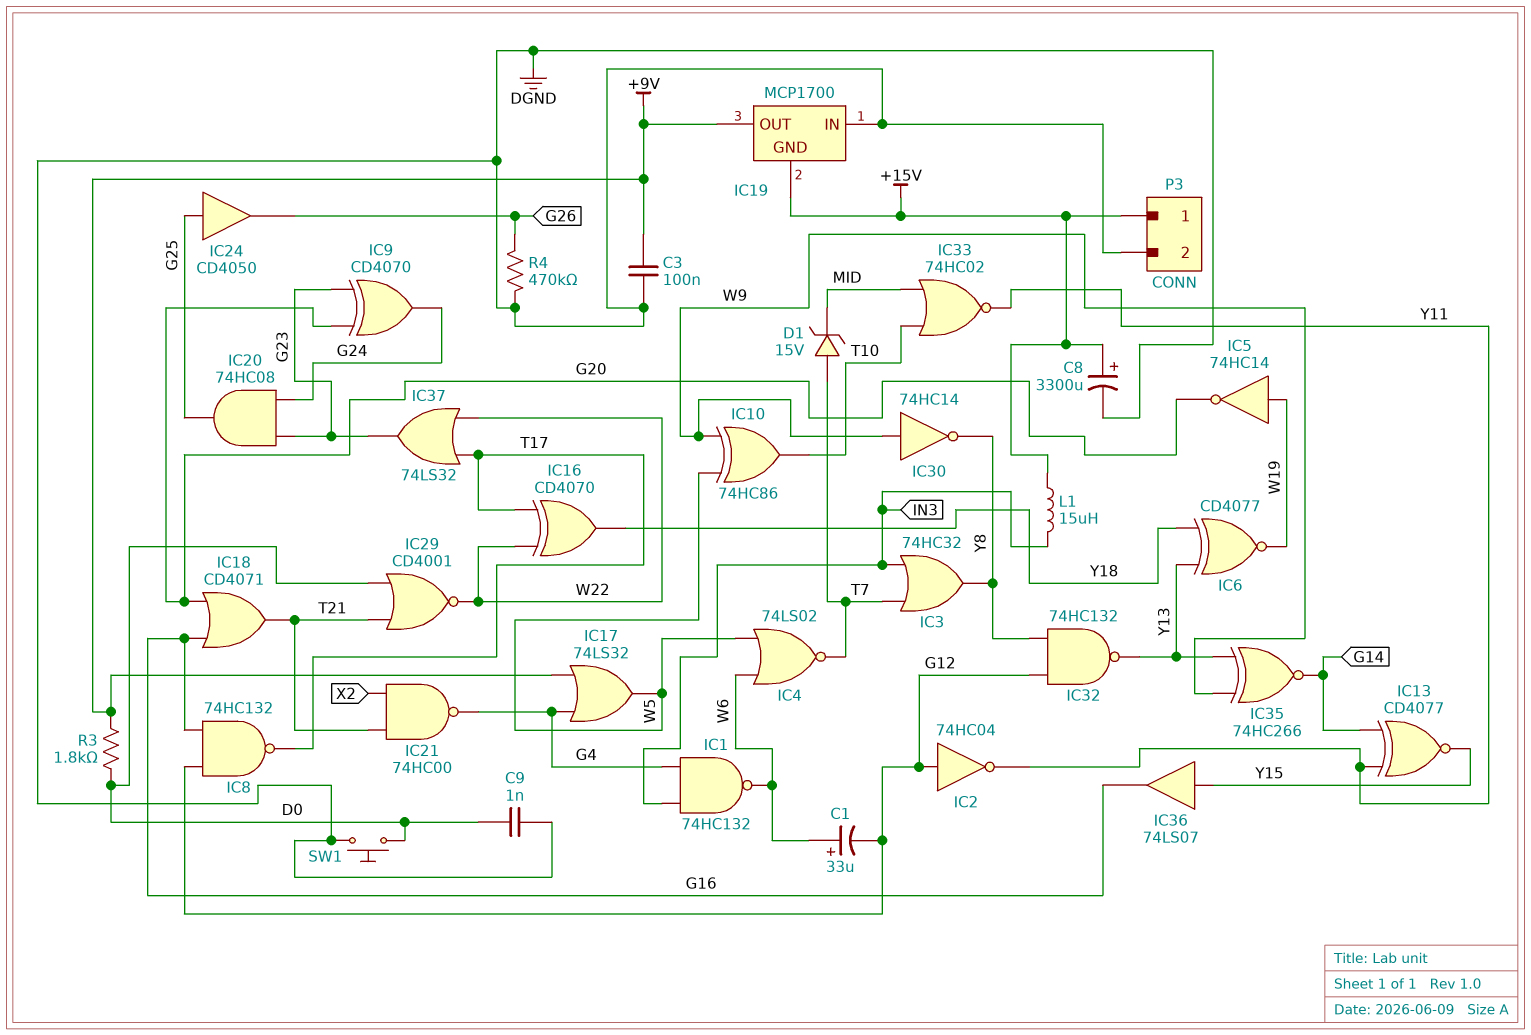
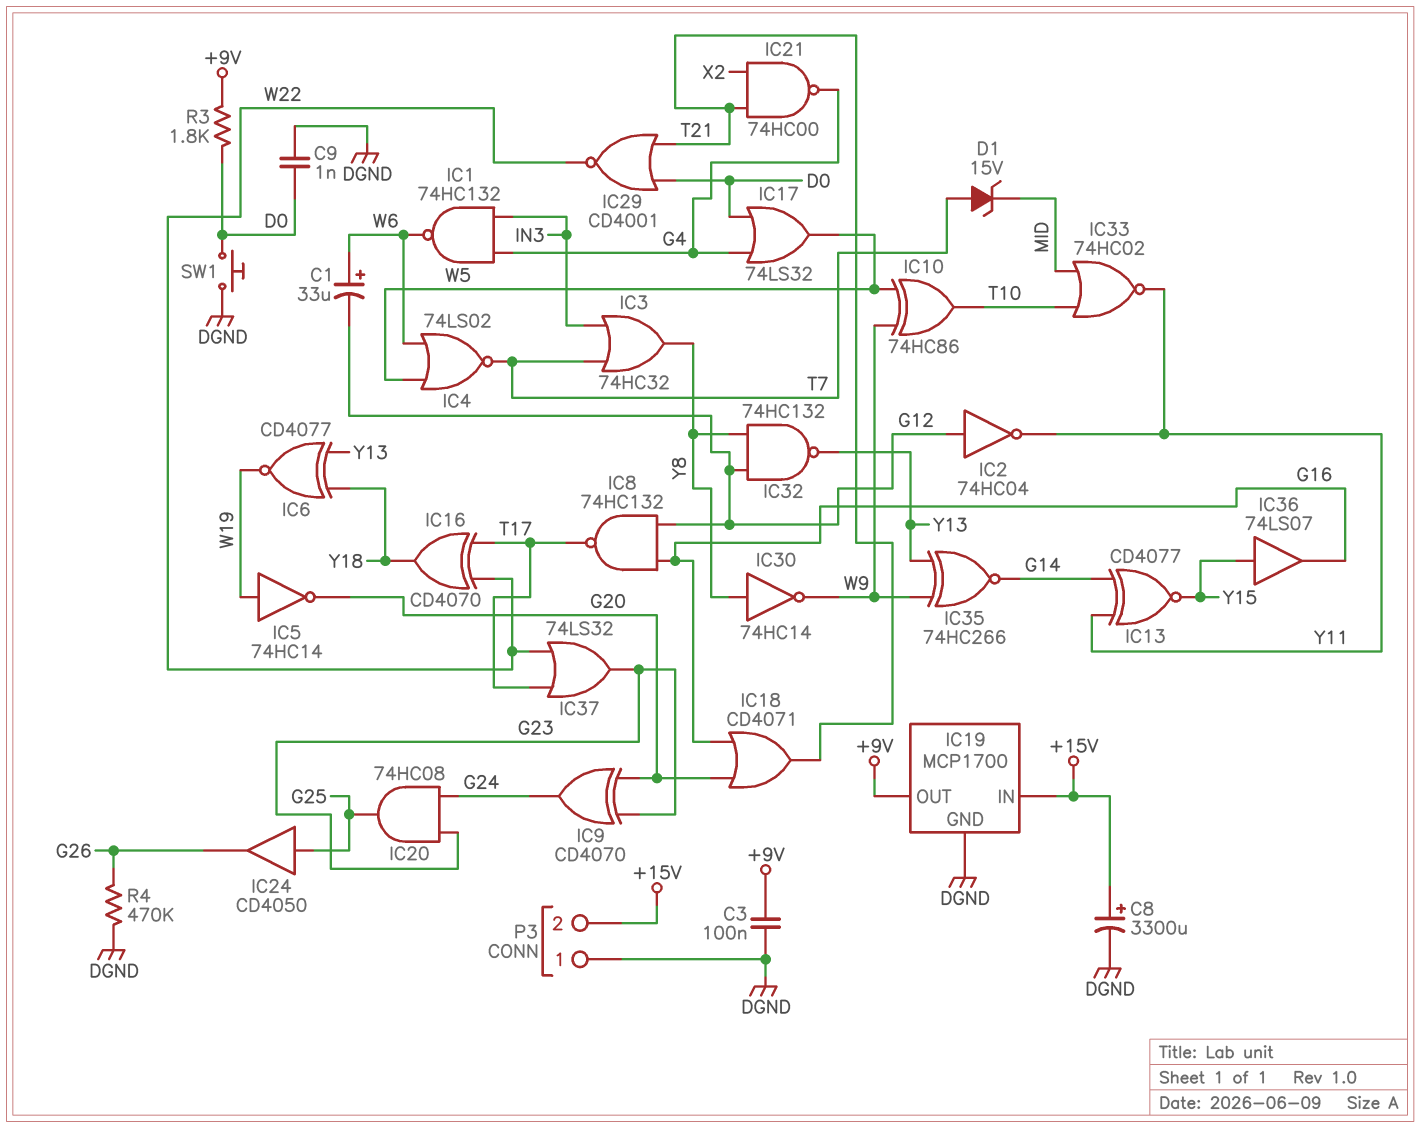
IC17: OR 74LS32 (in +9V, in G4, out W5) -> OR 74LS32 (in D0, in G4, out W5)
IC19 pin GND: +15V -> DGND
IC19 pin IN: DGND -> +15V
IC30: NOT 74HC14 (in W9, out Y8) -> NOT 74HC14 (in Y8, out W9)
L1: 15uH (+15V, IN3) -> none
P3 pin 1: +15V -> DGND
P3 pin 2: DGND -> +15V

